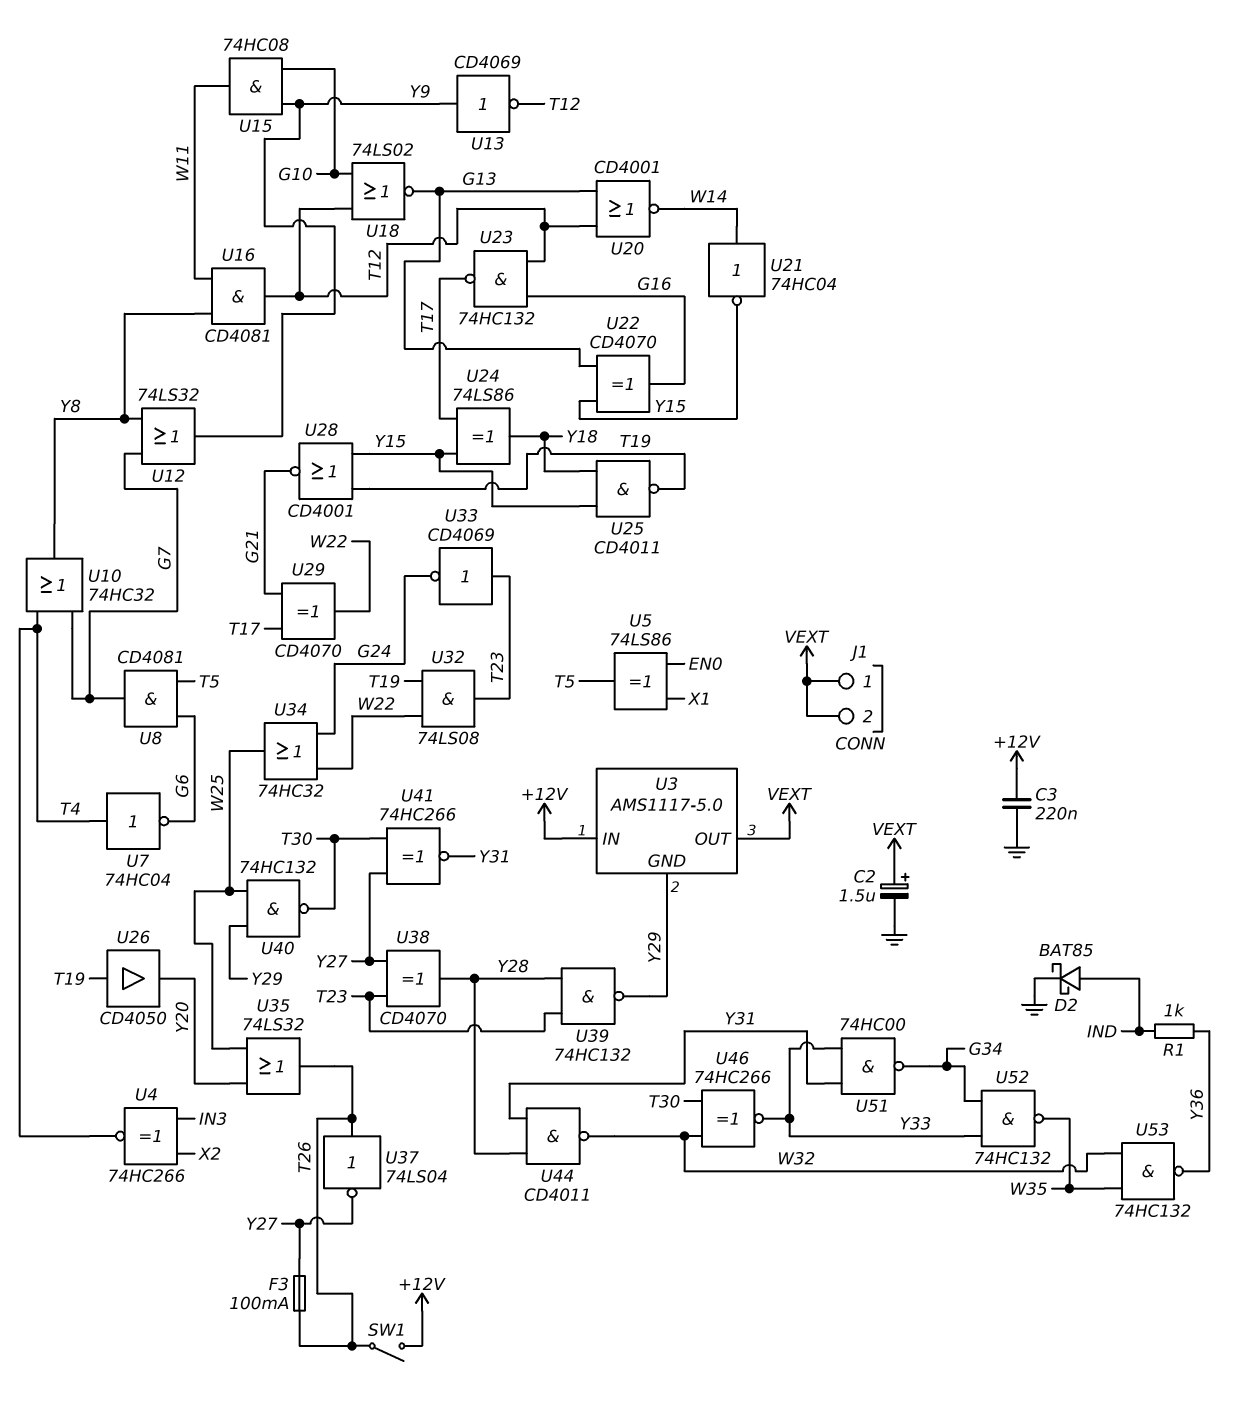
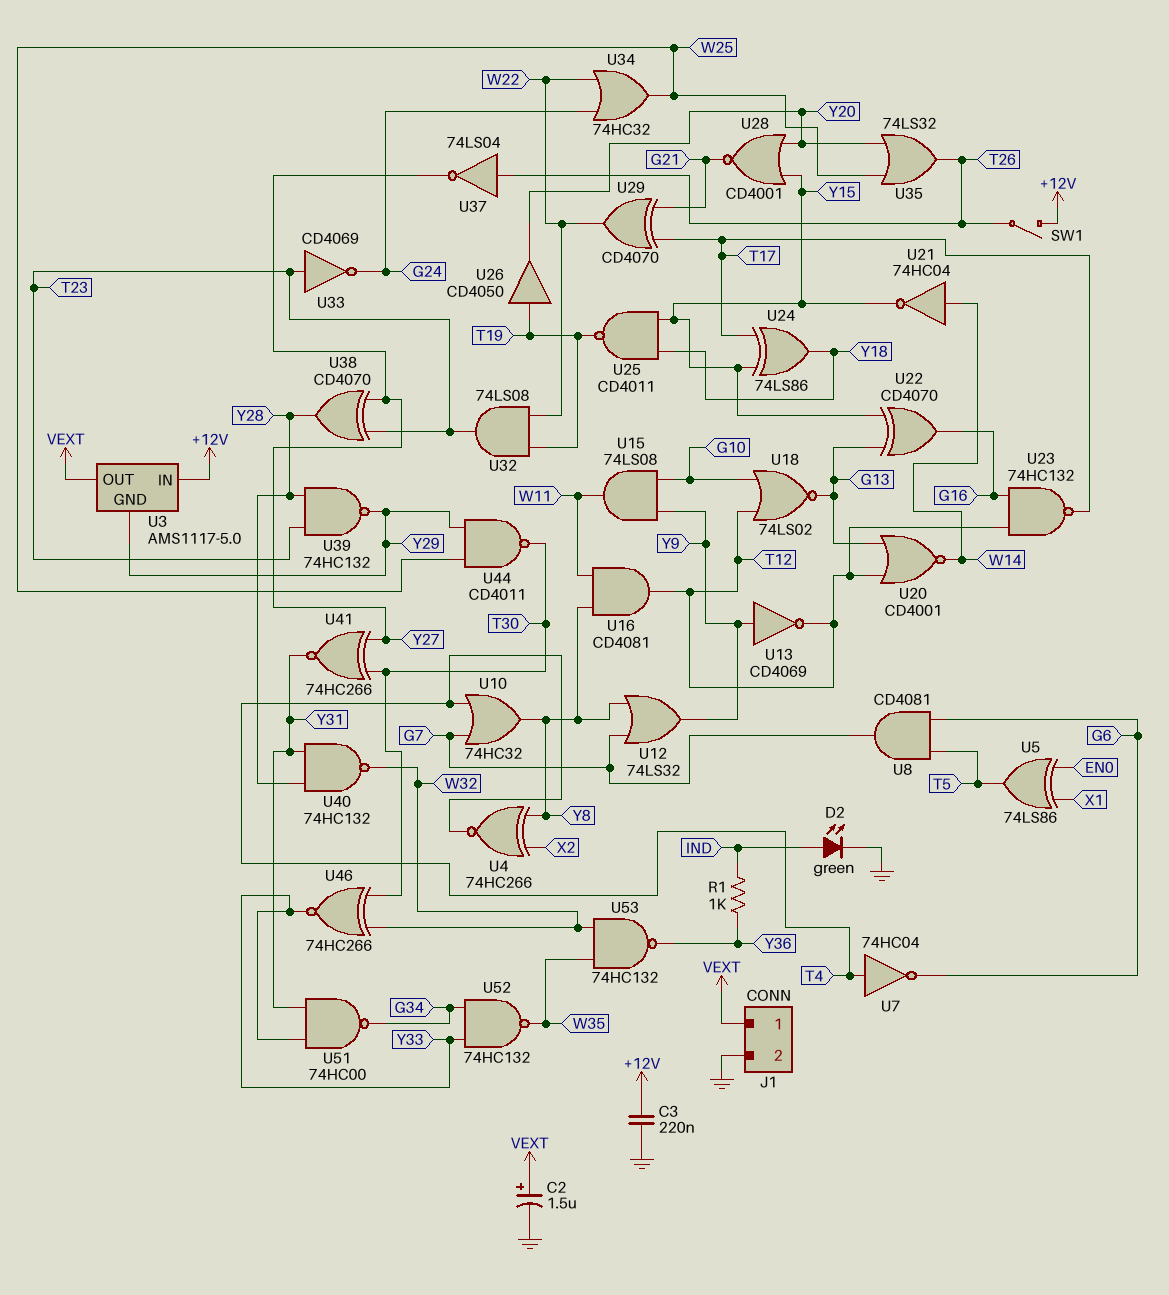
D2: schottky BAT85 (A IND, K GND) -> LED green (A IND, K GND)
F3: 100mA (T26, Y27) -> none
J1 pin 2: VEXT -> GND
U4: XNOR 74HC266 (in IN3, in X2, out T4) -> XNOR 74HC266 (in X2, in Y8, out T4)
U15: AND 74HC08 (in G10, in Y9, out W11) -> AND 74LS08 (in G10, in Y9, out W11)
U28: NOR CD4001 (in T19, in Y15, out G21) -> NOR CD4001 (in Y15, in Y20, out G21)
U40: NAND 74HC132 (in W25, in Y29, out T30) -> NAND 74HC132 (in Y28, in Y31, out W32)
U44: NAND CD4011 (in Y28, in Y31, out W32) -> NAND CD4011 (in W25, in Y29, out T30)

